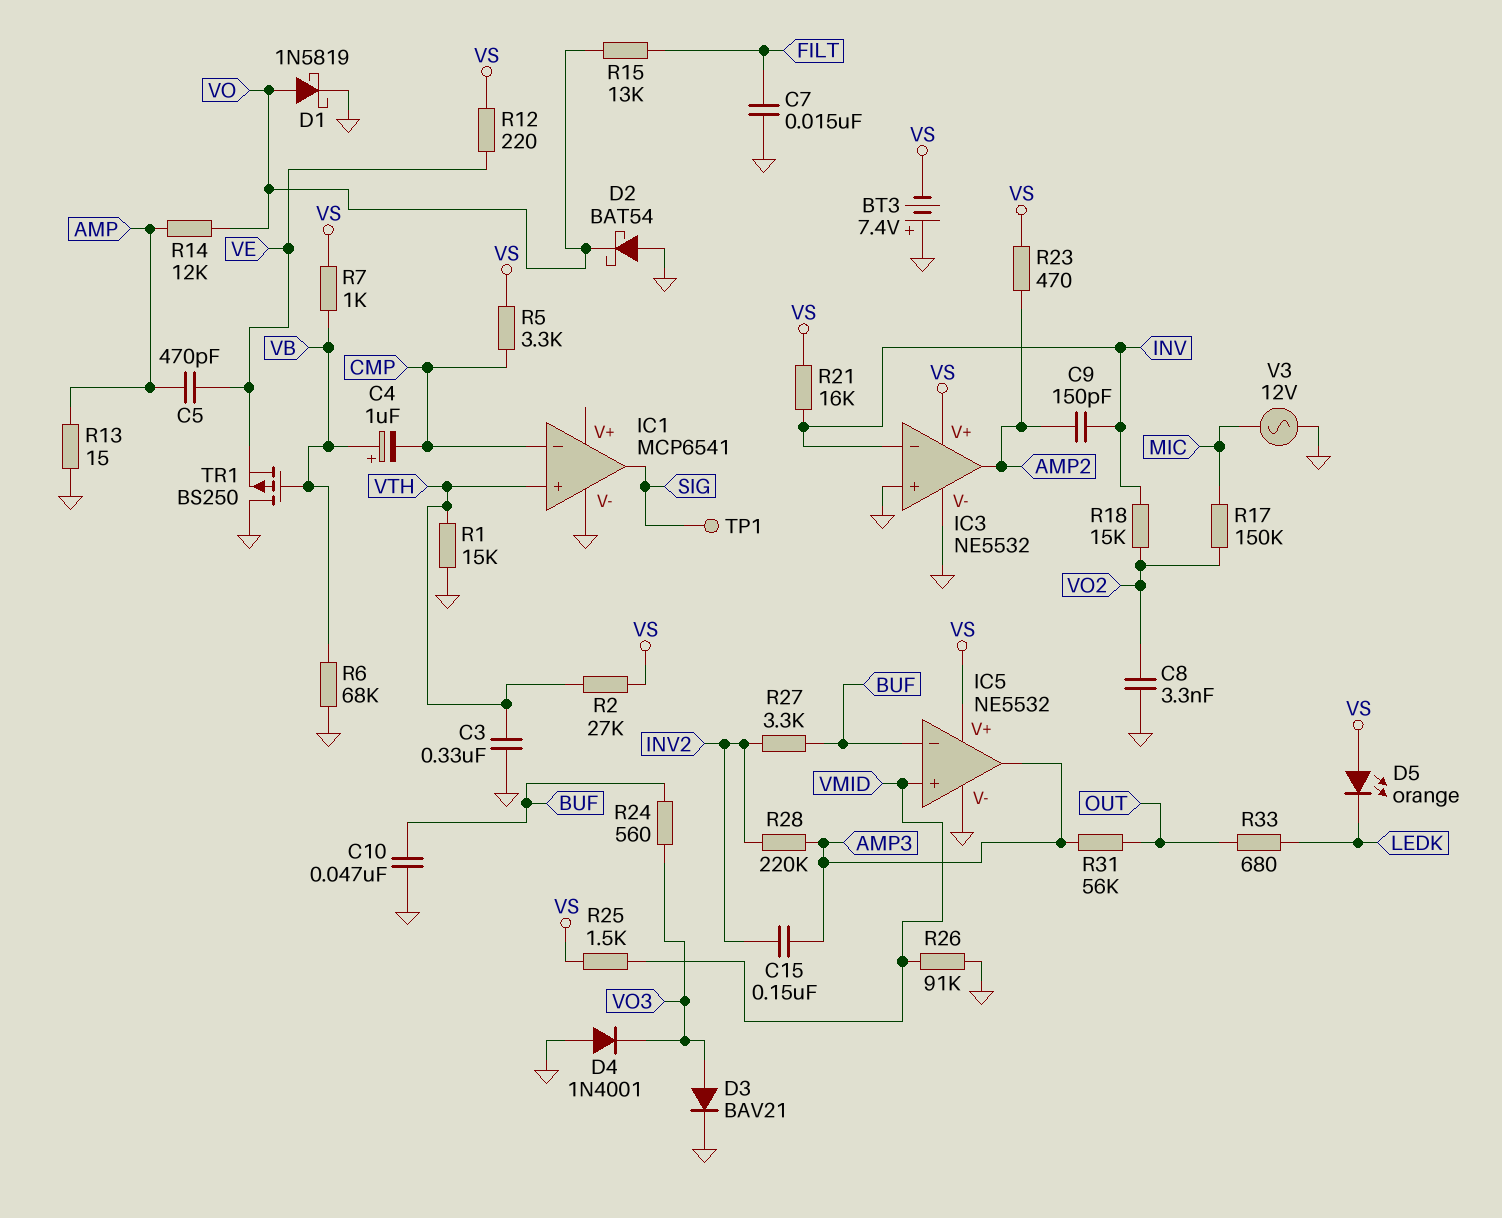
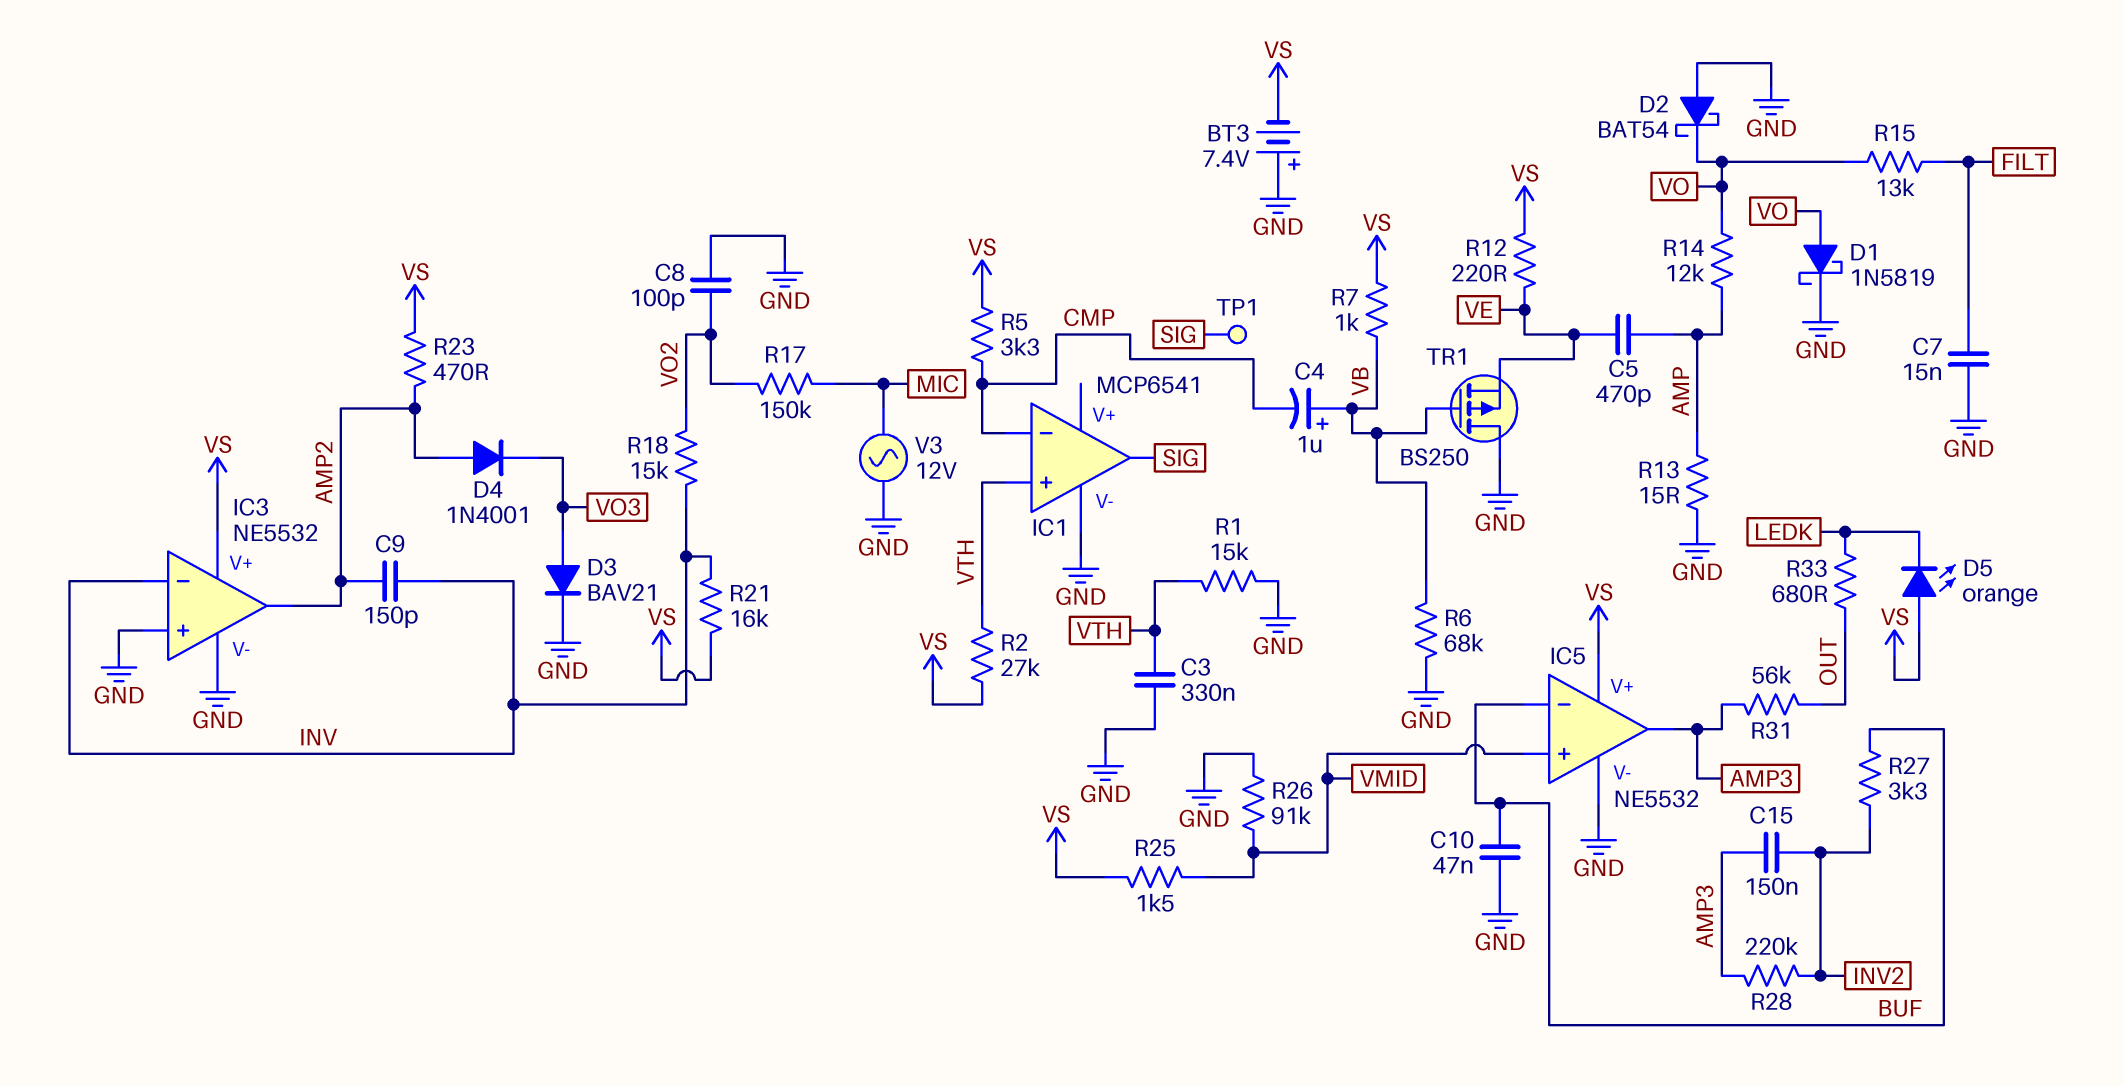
C8: 3.3nF (GND, VO2) -> 100pF (GND, VO2)
D4: diode 1N4001 (A GND, K VO3) -> diode 1N4001 (A AMP2, K VO3)
R24: 560 (BUF, VO3) -> none

